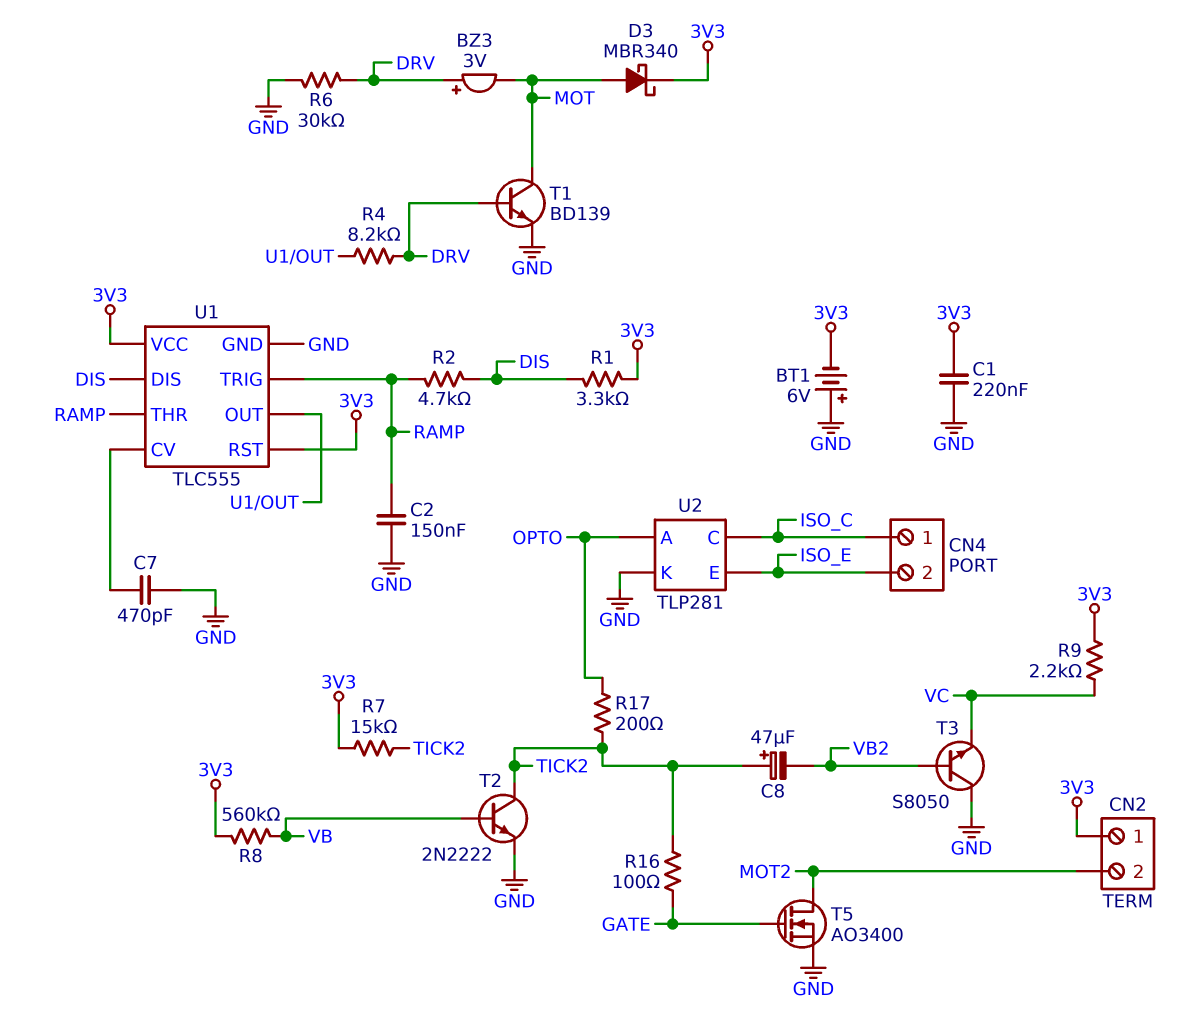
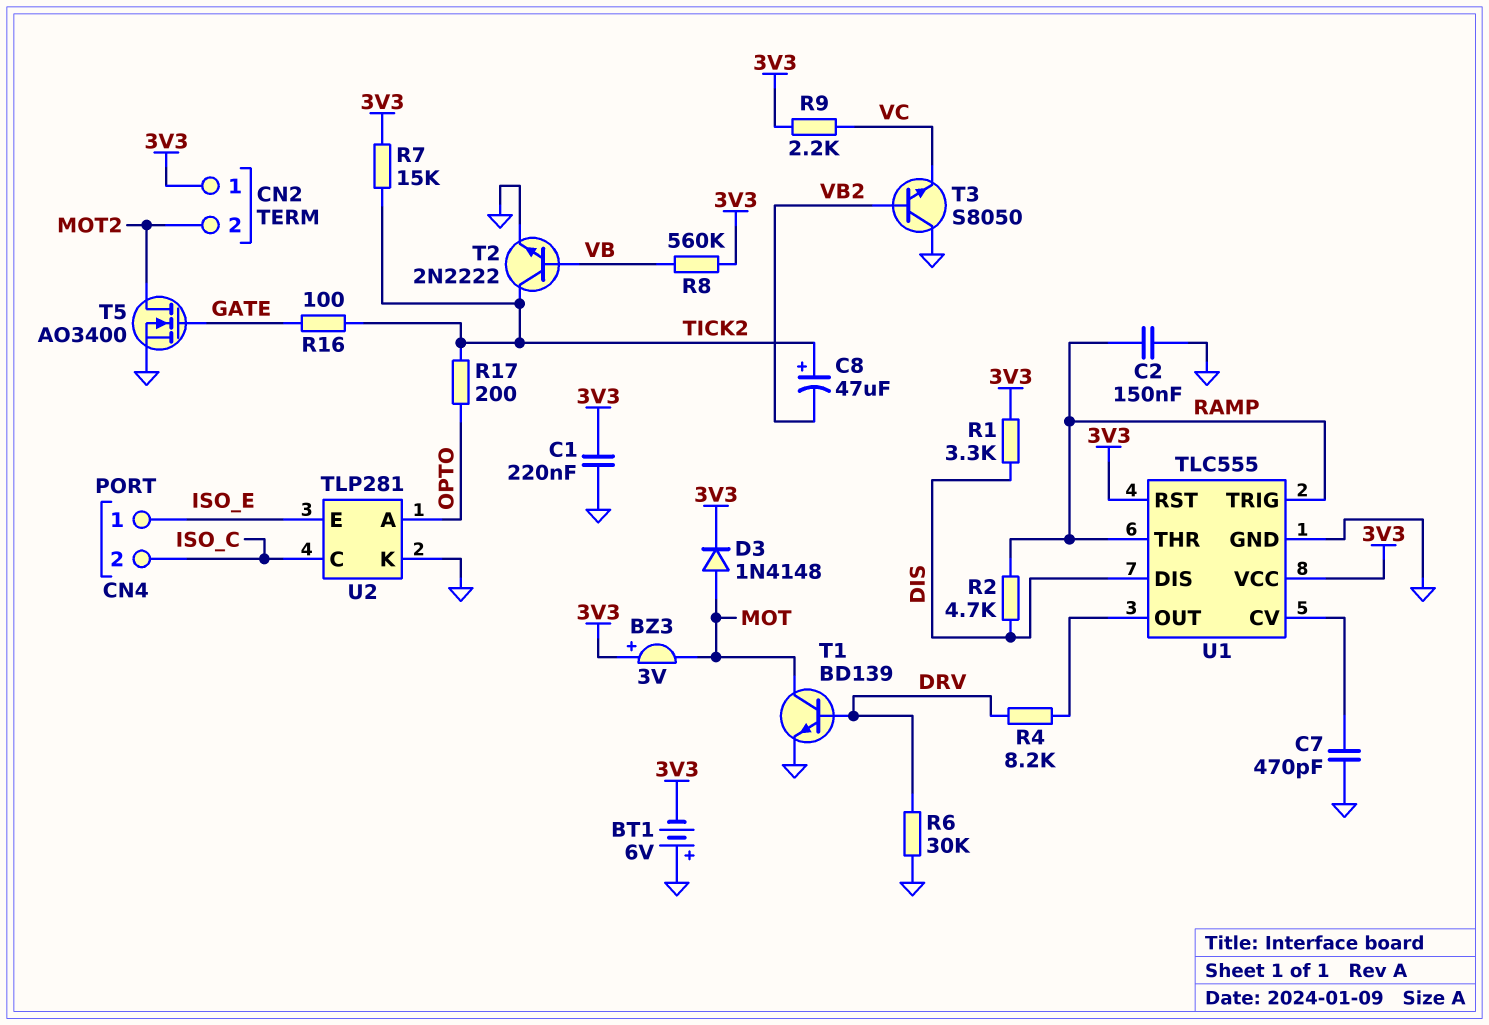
BZ3: buzzer 3V (plus DRV, minus MOT) -> buzzer 3V (plus 3V3, minus MOT)
CN4 pin 1: ISO_C -> ISO_E
CN4 pin 2: ISO_E -> ISO_C
D3: schottky MBR340 (A MOT, K 3V3) -> diode 1N4148 (A MOT, K 3V3)

